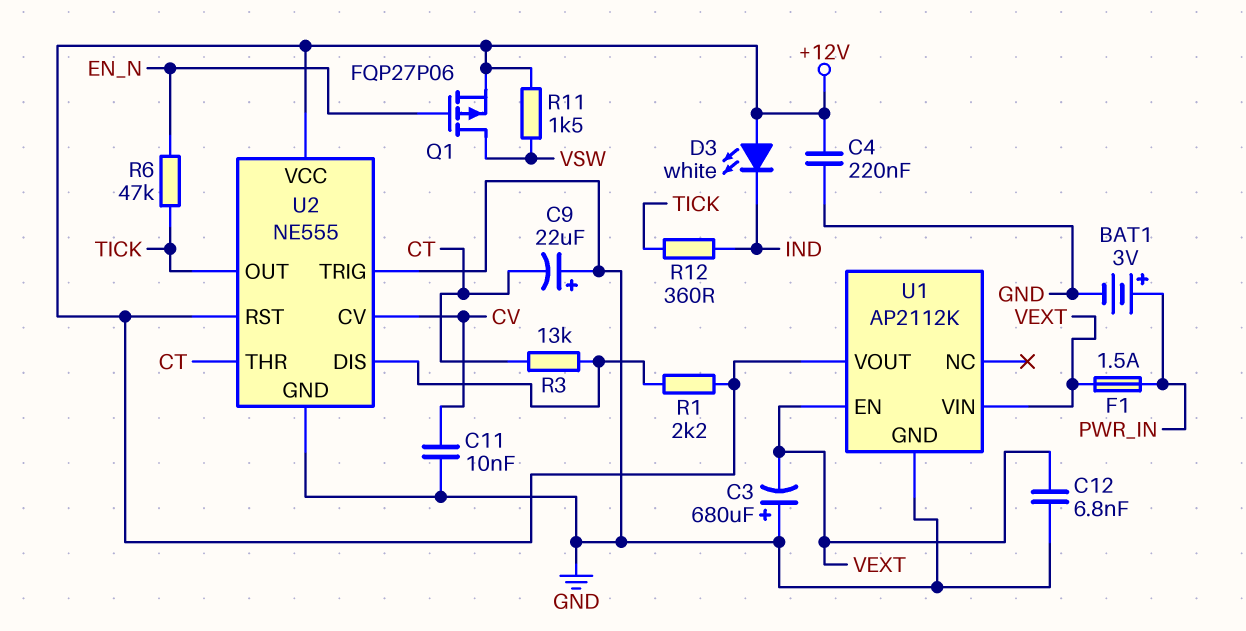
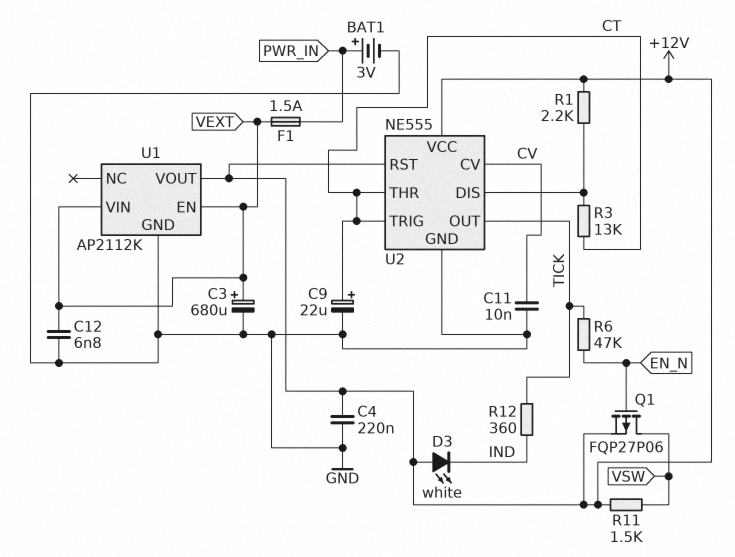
C3: 680uF (plus GND, minus VEXT) -> 680uF (plus VEXT, minus GND)
C9: 22uF (plus GND, minus CT) -> 22uF (plus CT, minus GND)
U2 pin TRIG: GND -> CT

